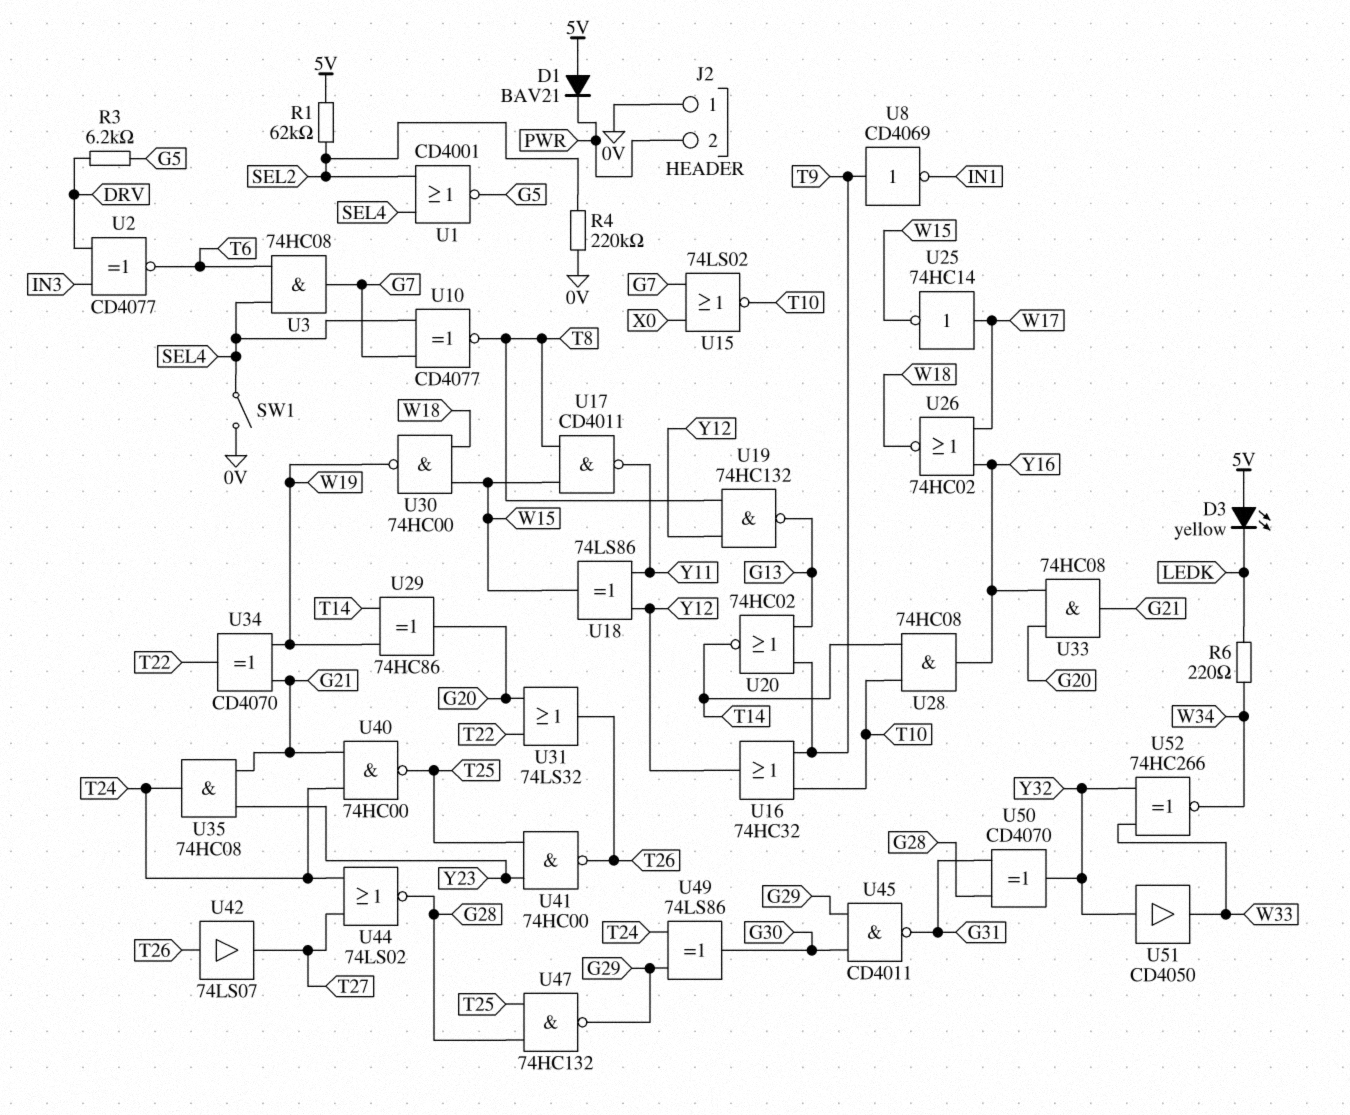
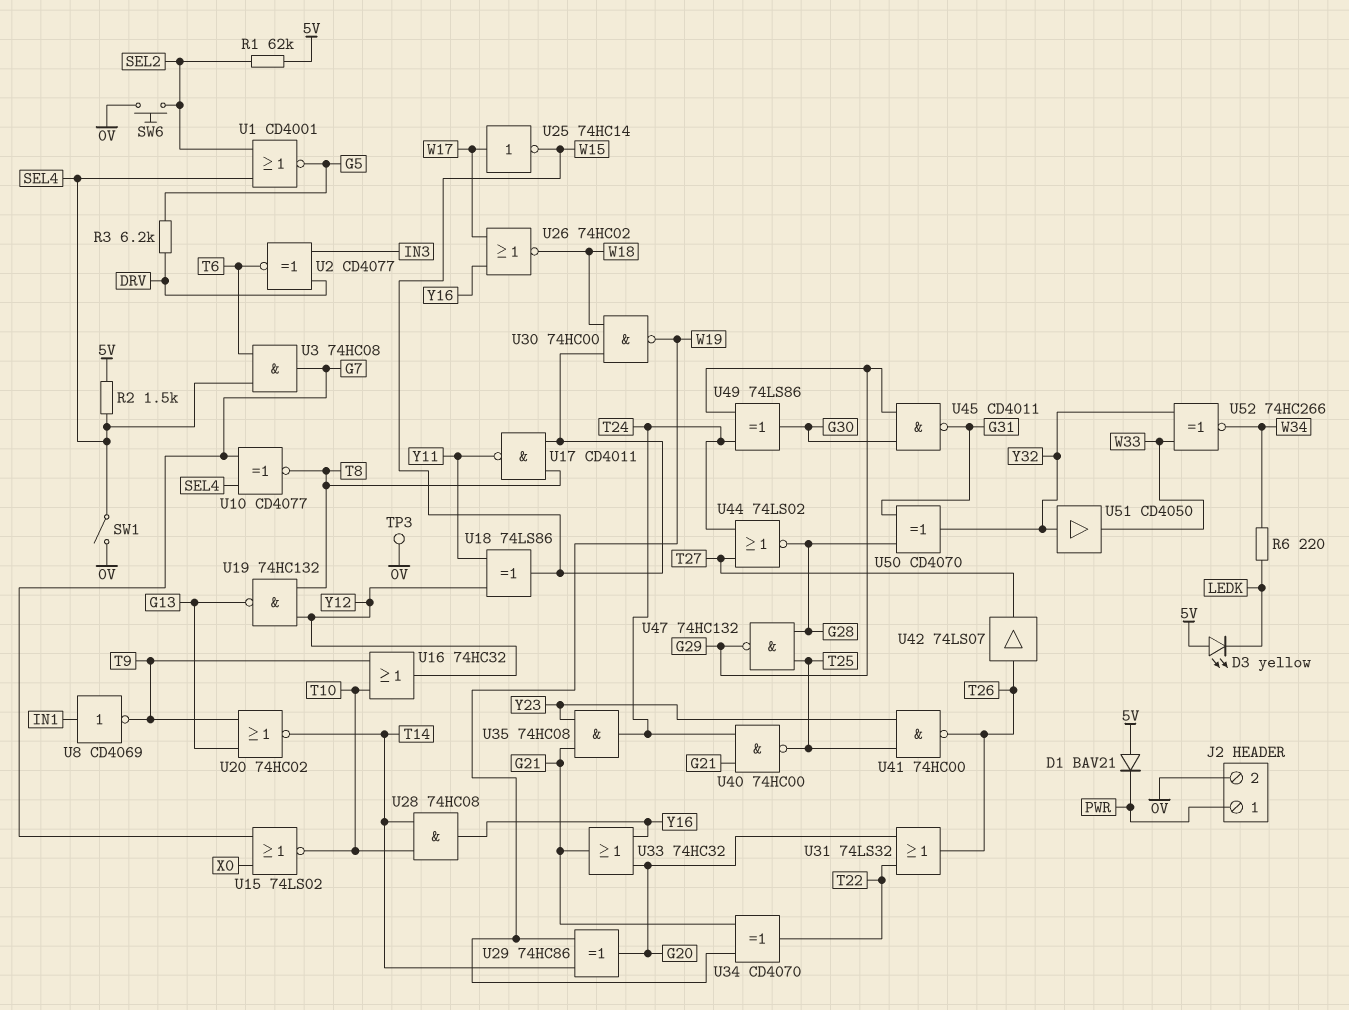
J2 pin 1: 0V -> PWR
J2 pin 2: PWR -> 0V
R2: none -> 1.5k (5V, SEL4)
R4: 220k (0V, SEL2) -> none
SW6: none -> button (0V, SEL2)
TP3: none -> test point (0V)
U8: NOT CD4069 (in T9, out IN1) -> NOT CD4069 (in IN1, out T9)
U33: AND 74HC08 (in G20, in Y16, out G21) -> OR 74HC32 (in G20, in Y16, out G21)

